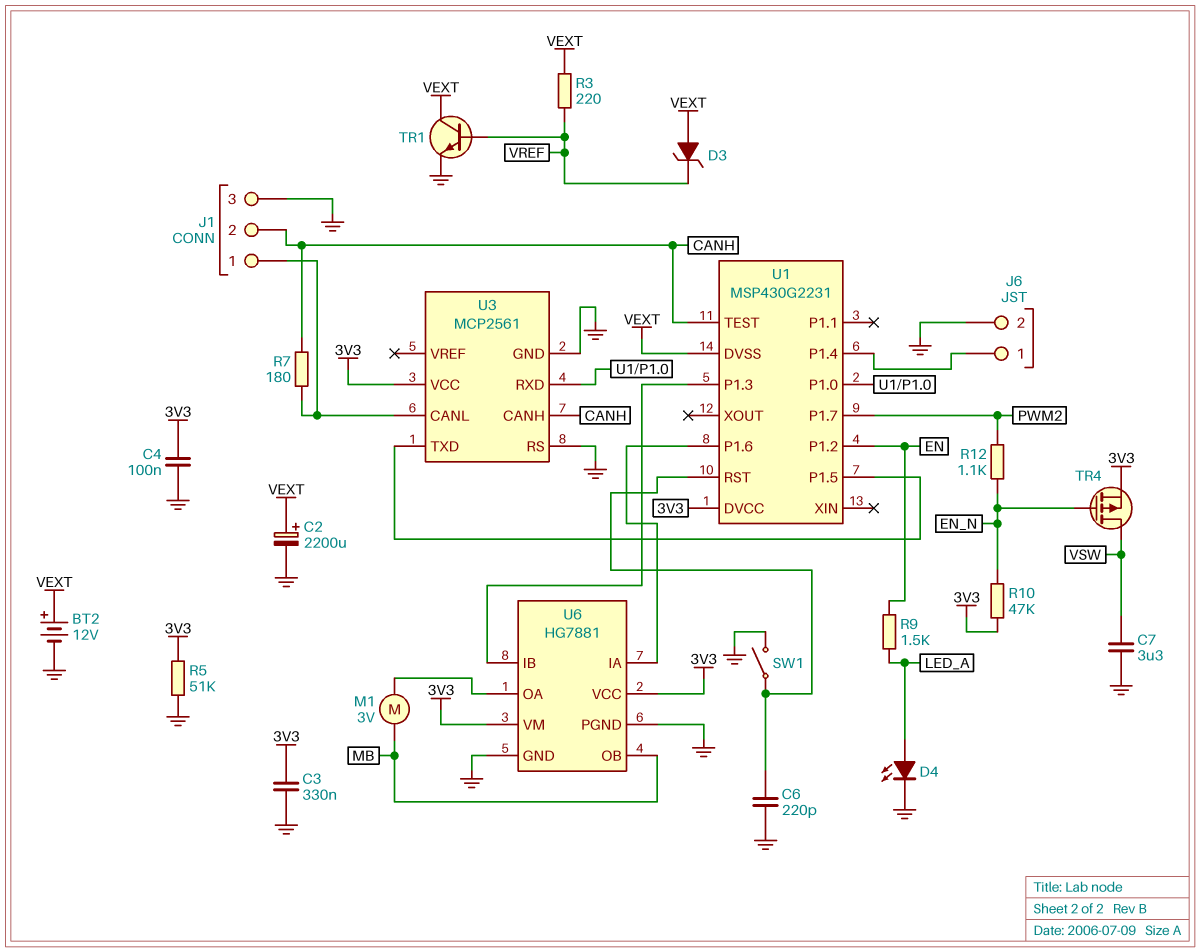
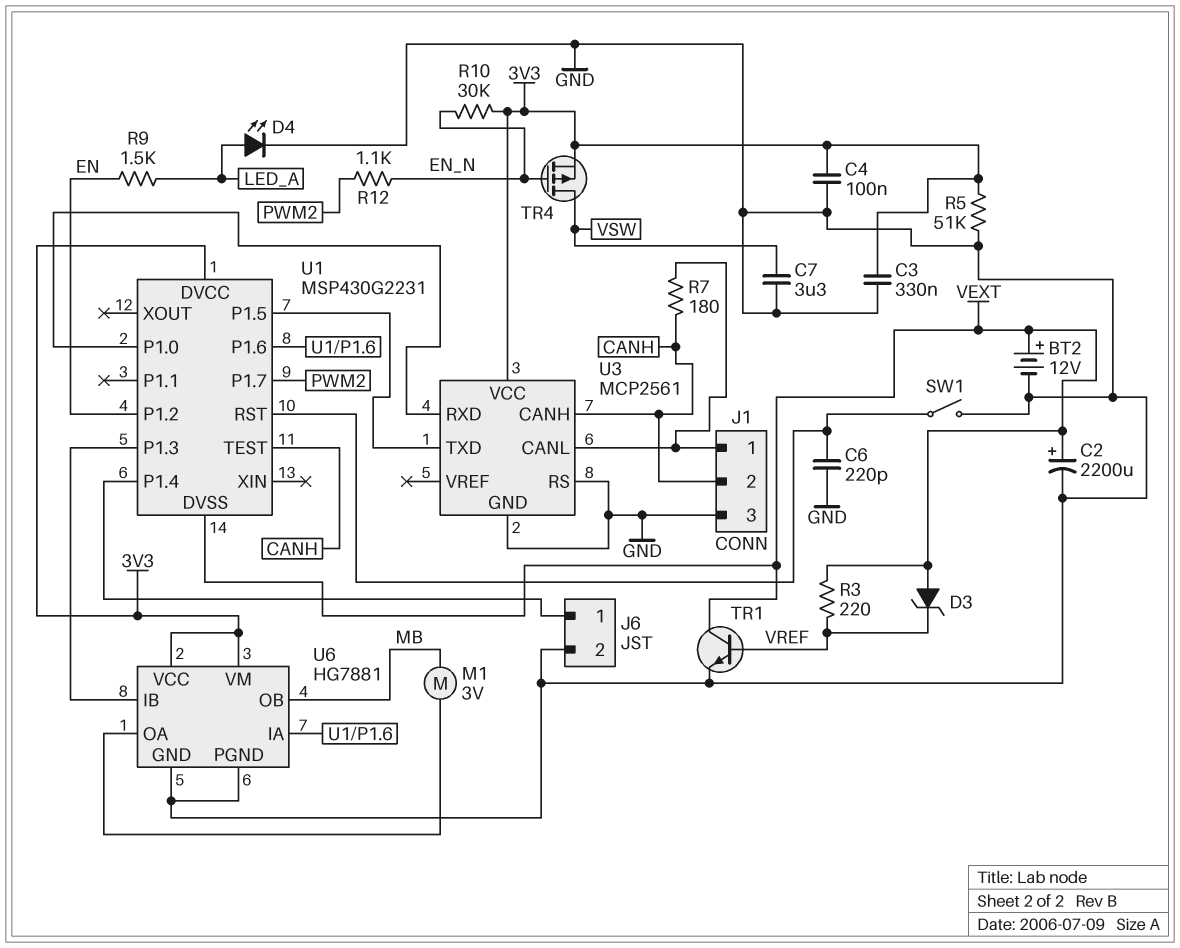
R10: 47k (3V3, EN_N) -> 30k (3V3, EN_N)

